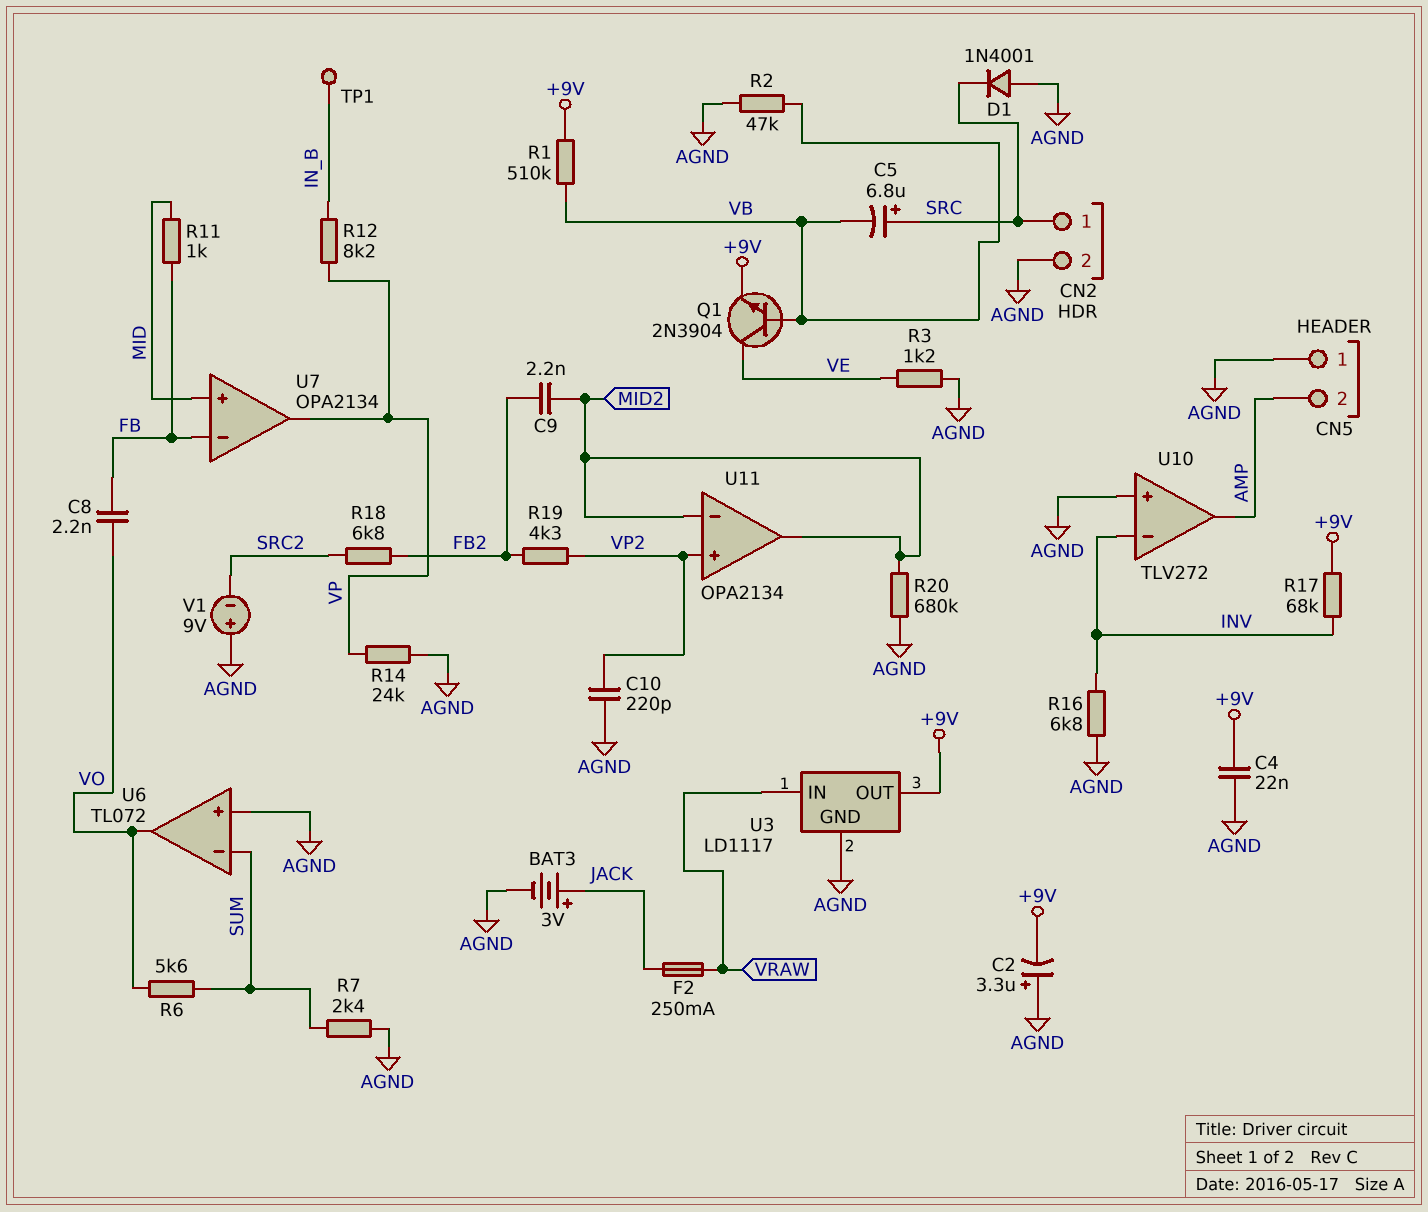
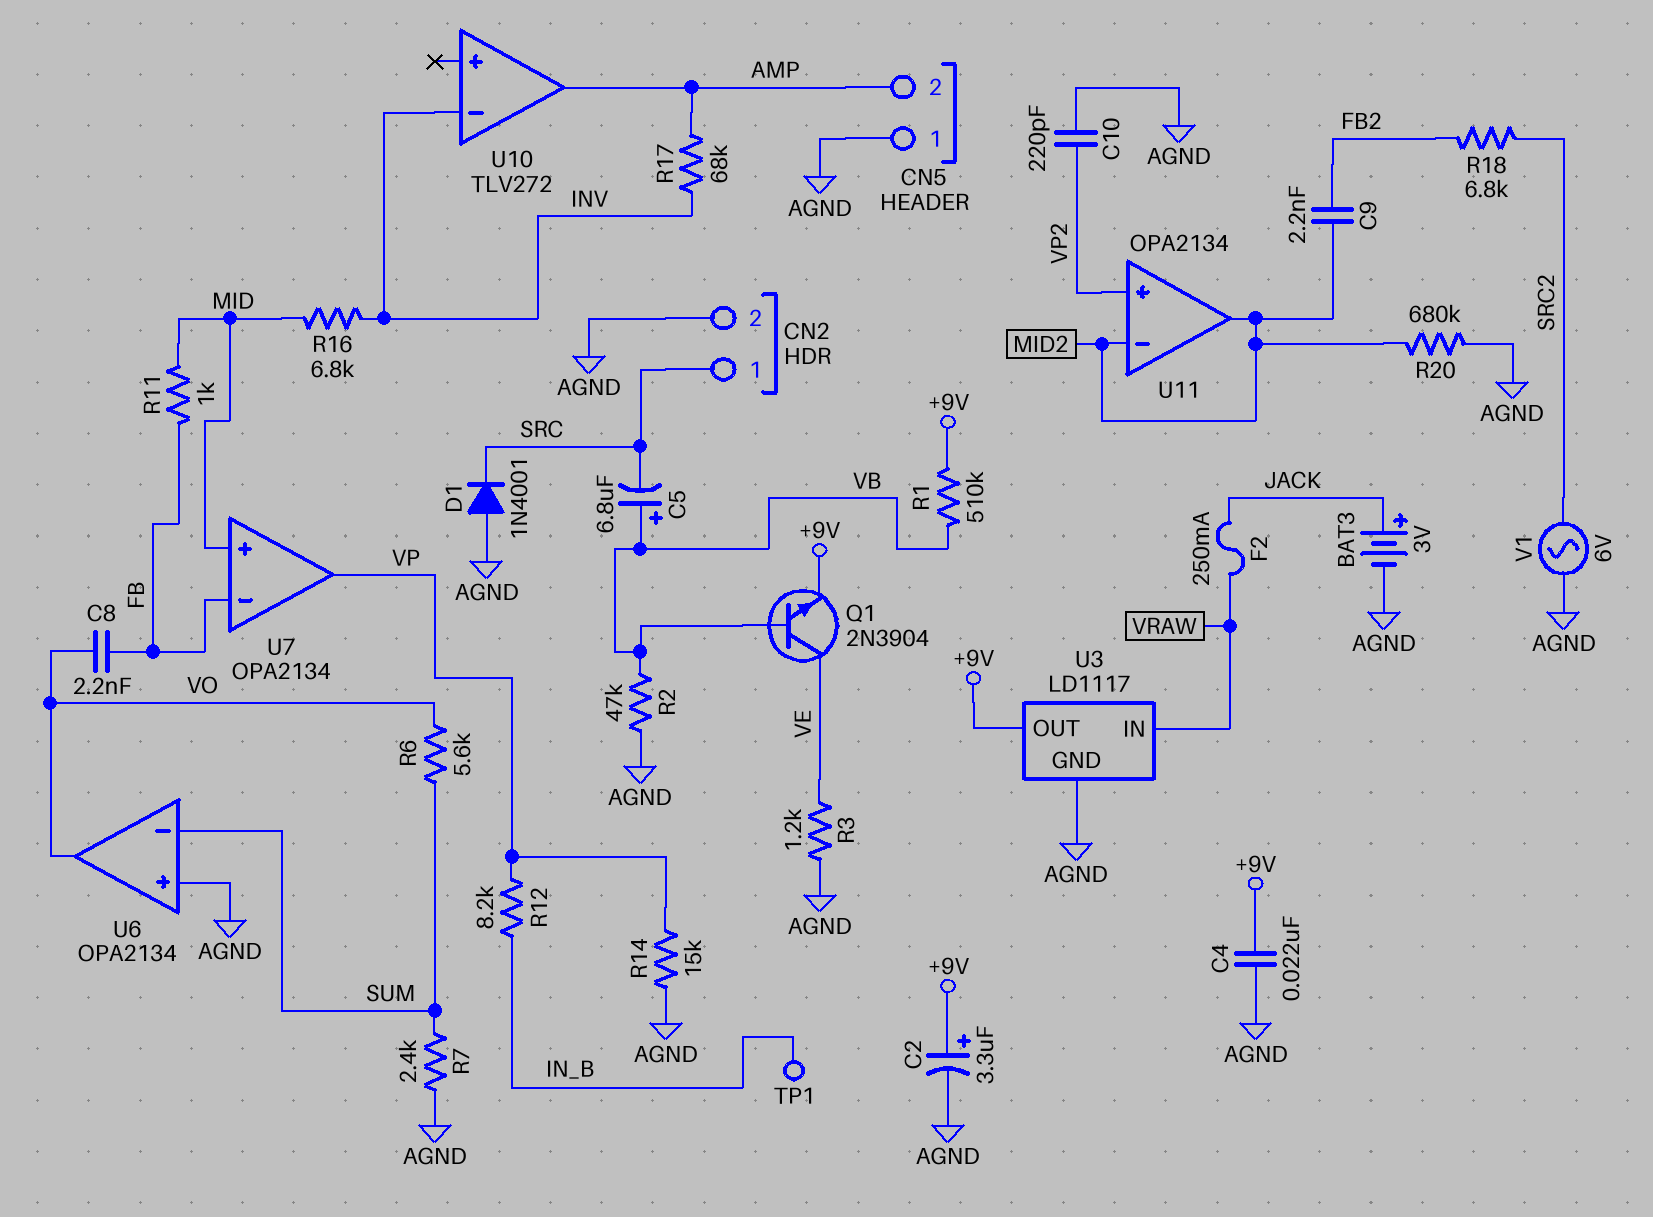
C2: 3.3uF (plus AGND, minus +9V) -> 3.3uF (plus +9V, minus AGND)
C5: 6.8uF (plus SRC, minus VB) -> 6.8uF (plus VB, minus SRC)
R14: 24k (AGND, VP) -> 15k (AGND, VP)
R16: 6.8k (AGND, INV) -> 6.8k (INV, MID)
R17: 68k (+9V, INV) -> 68k (AMP, INV)
R19: 4.3k (FB2, VP2) -> none
U6: TL072 -> OPA2134
U10 pin in+: AGND -> none
V1: 9V (plus AGND, minus SRC2) -> AC 6V (AGND, SRC2)

